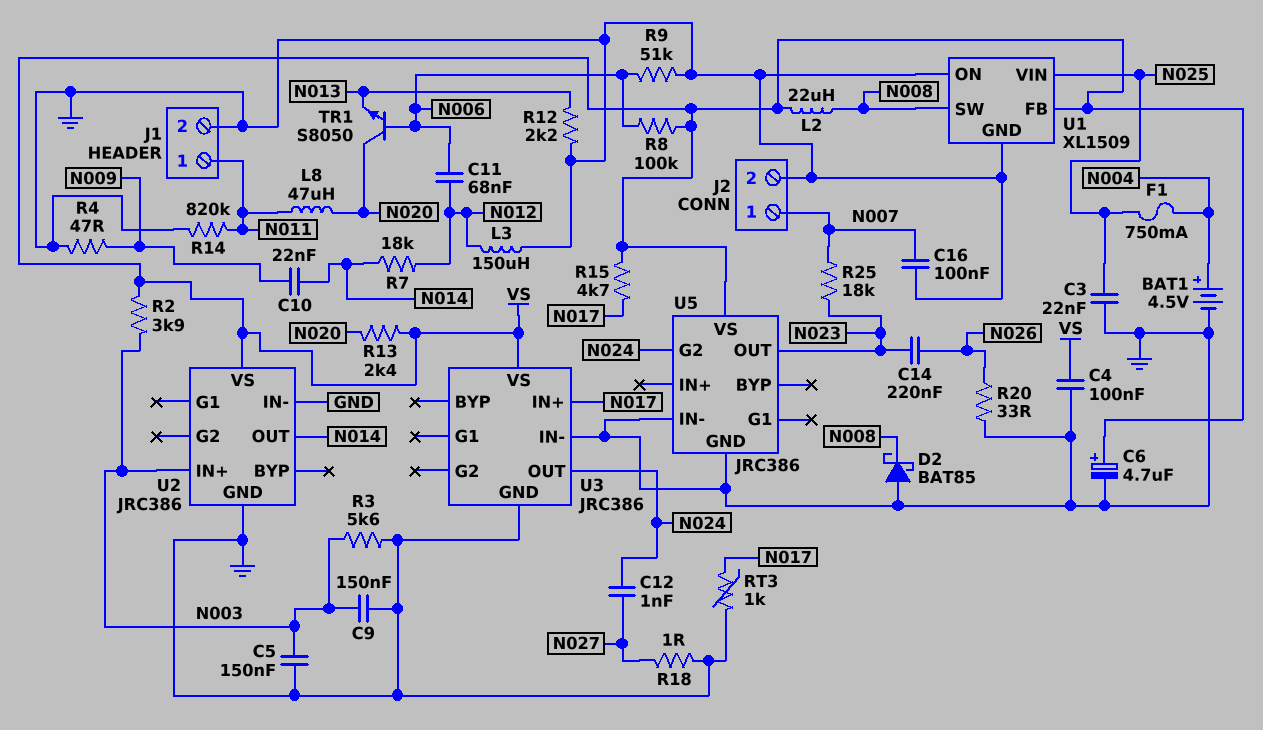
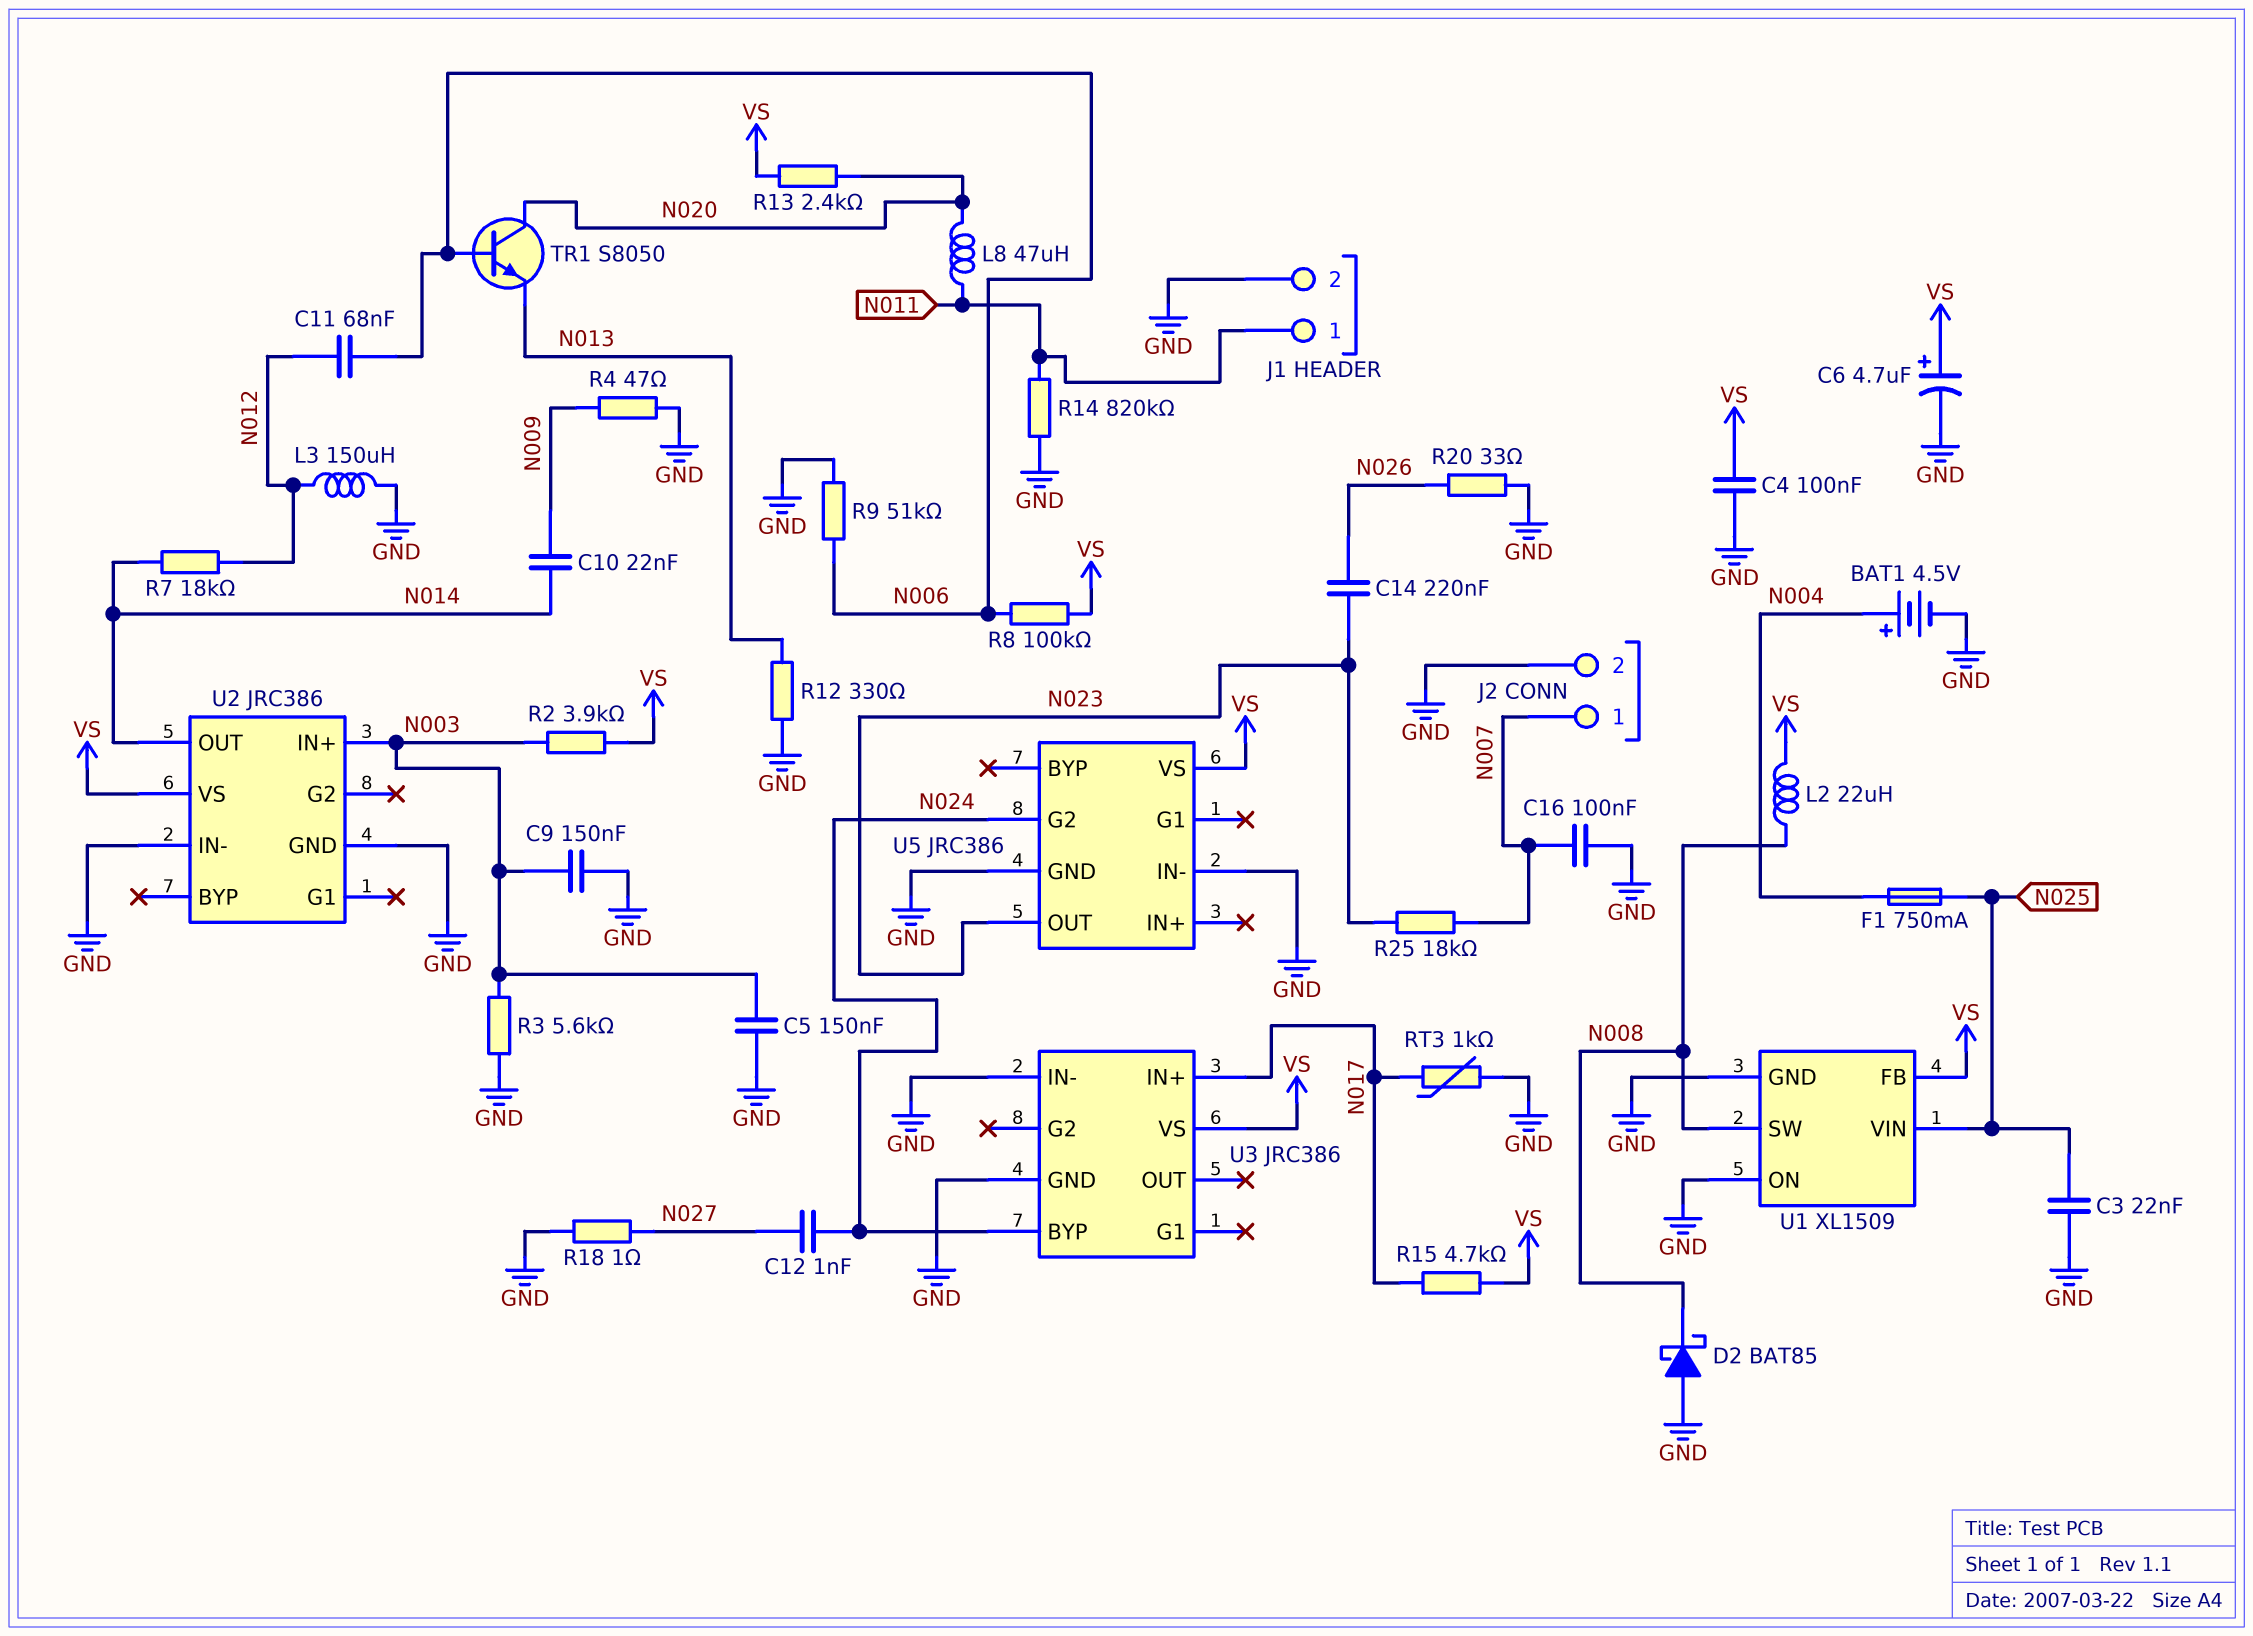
R12: 2.2k (GND, N013) -> 330 (GND, N013)
U3 pin BYP: none -> N024
U3 pin OUT: N024 -> none

